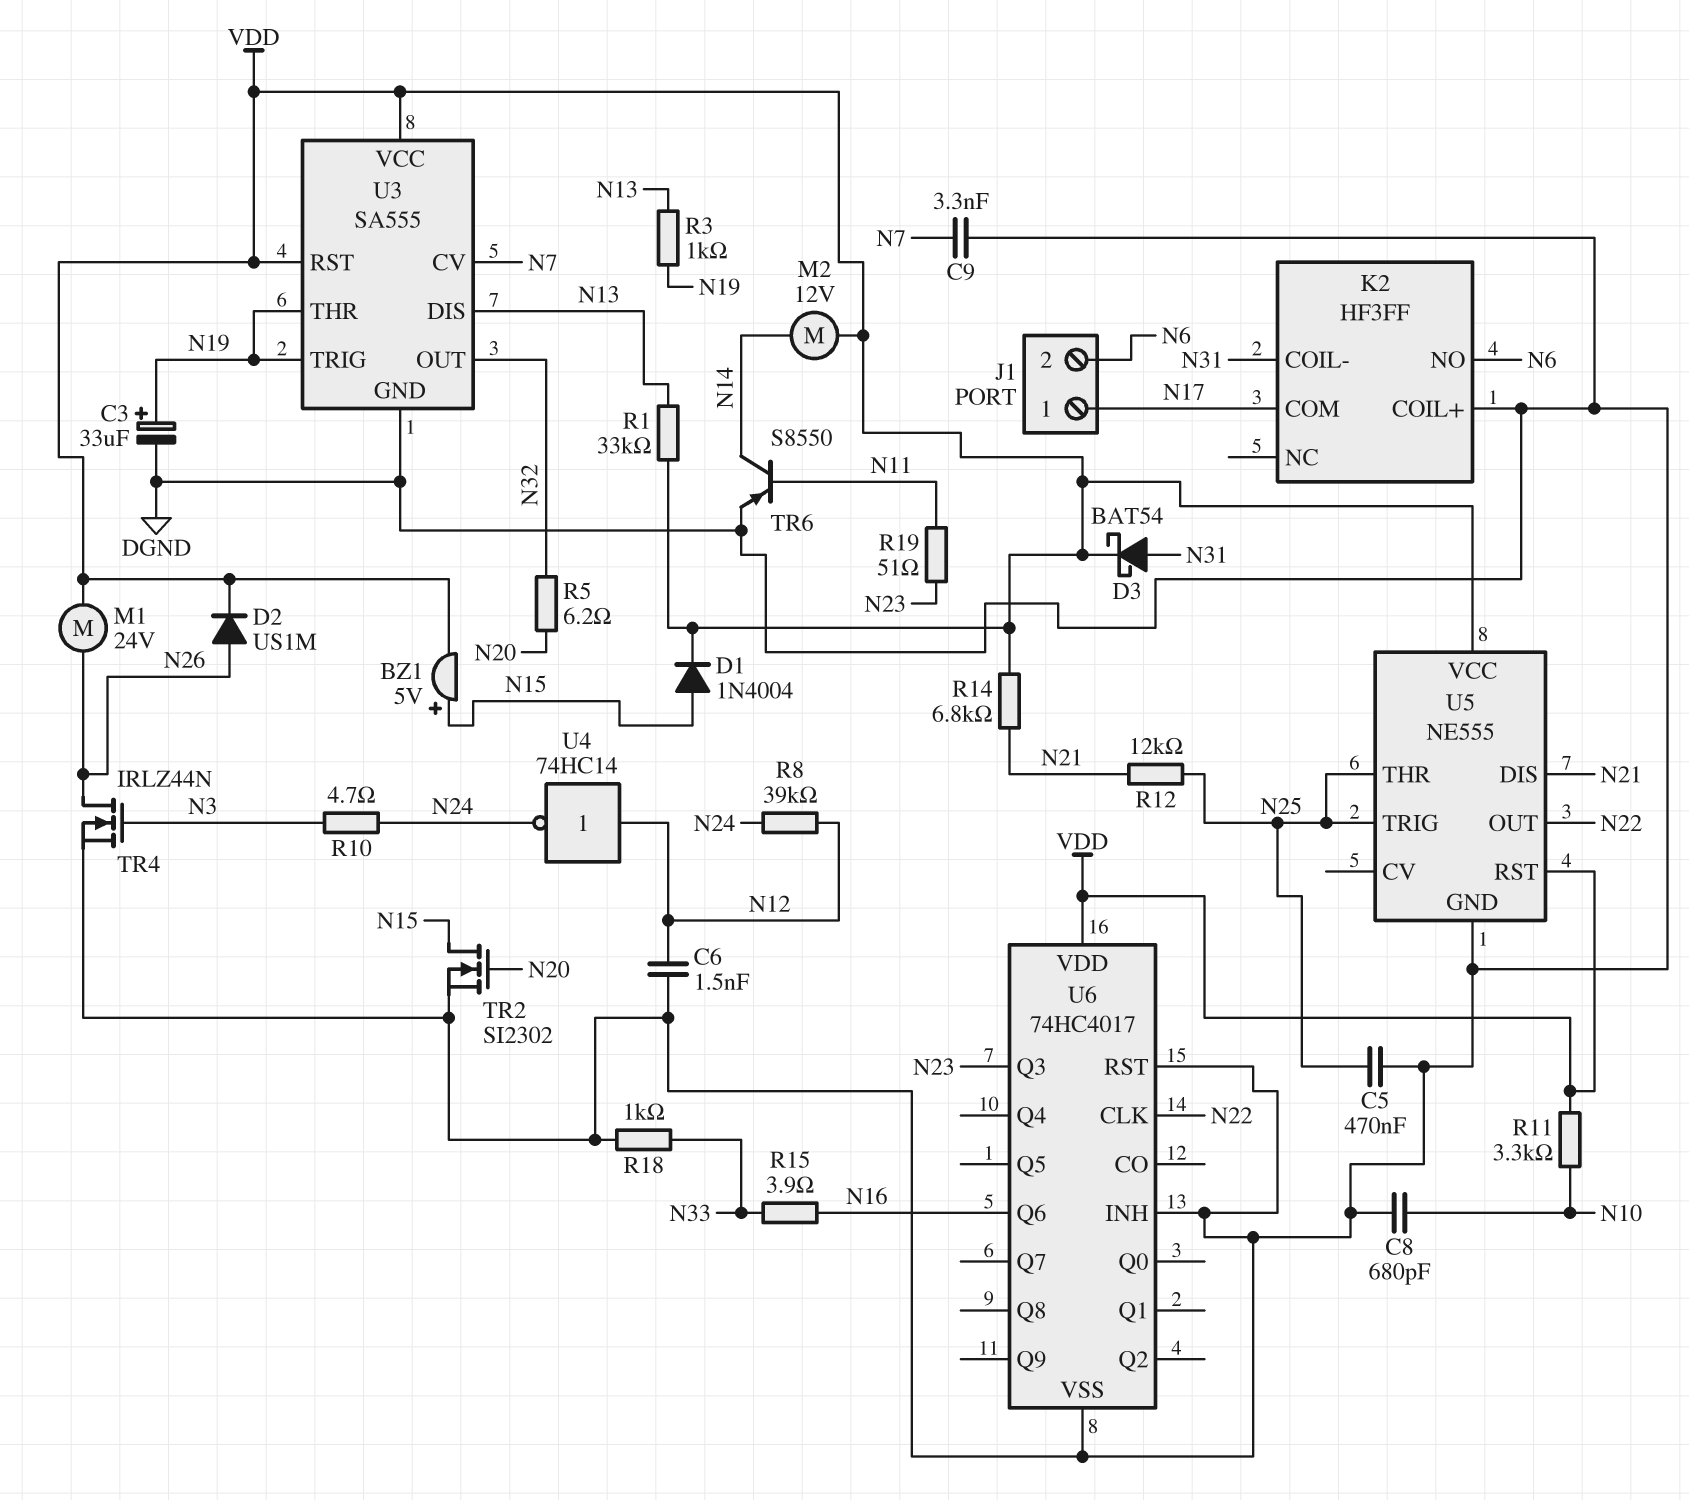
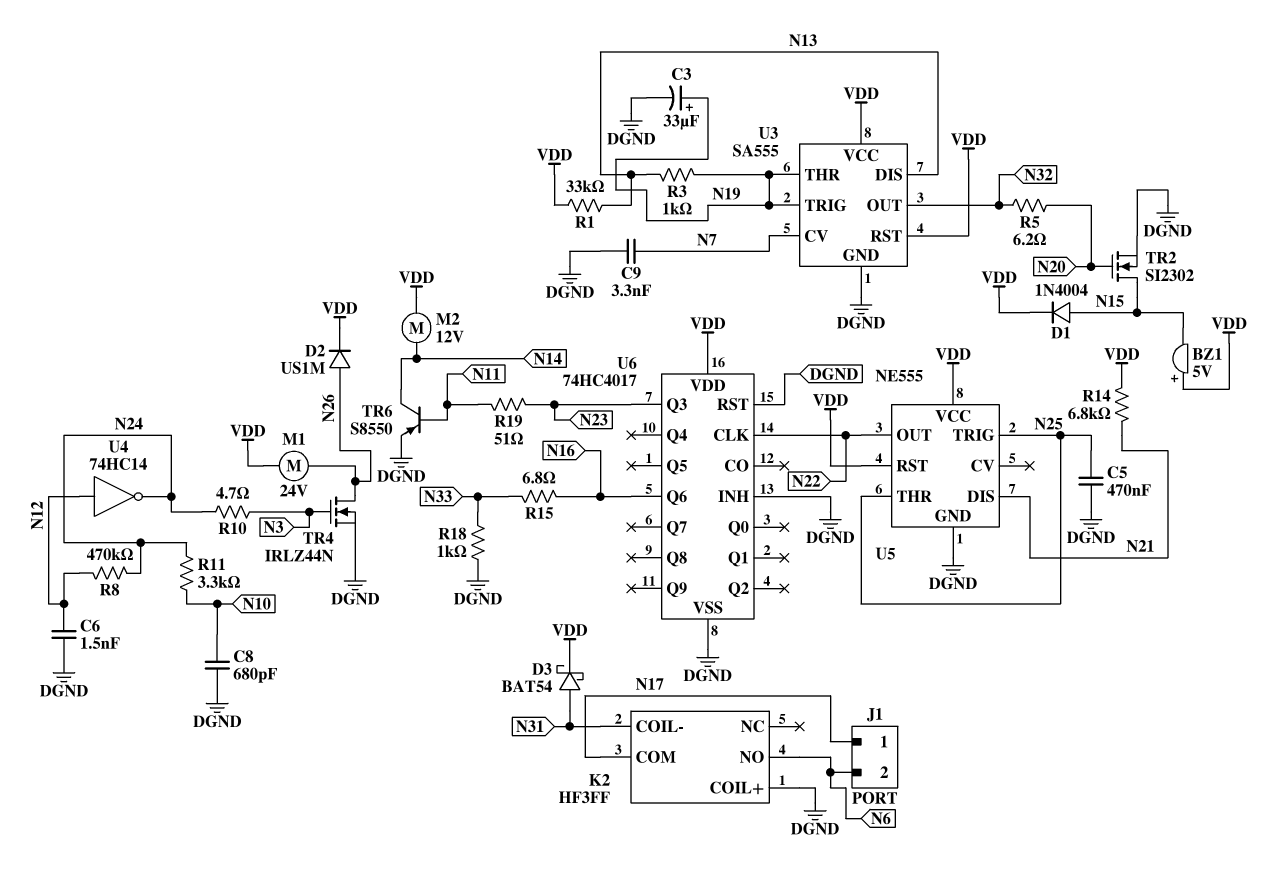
BZ1: buzzer 5V (plus N15, minus VDD) -> buzzer 5V (plus VDD, minus N15)
R8: 39k (N12, N24) -> 470k (N12, N24)
R11: 3.3k (N10, VDD) -> 3.3k (N10, N24)
R12: 12k (N21, N25) -> none
R15: 3.9 (N16, N33) -> 6.8 (N16, N33)

